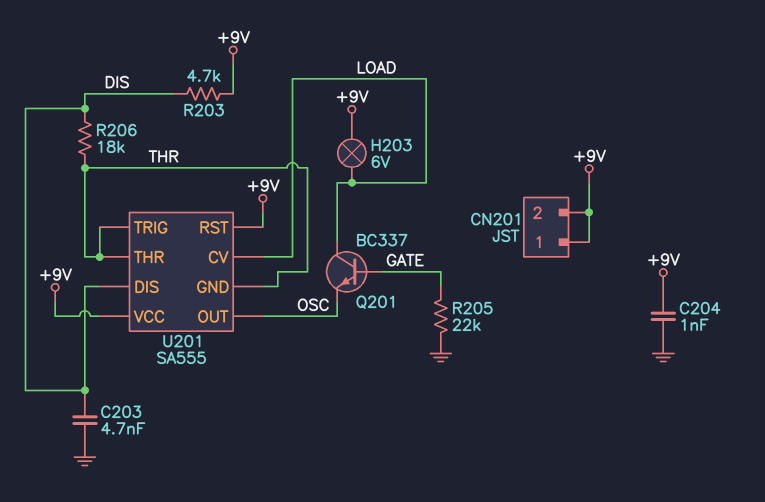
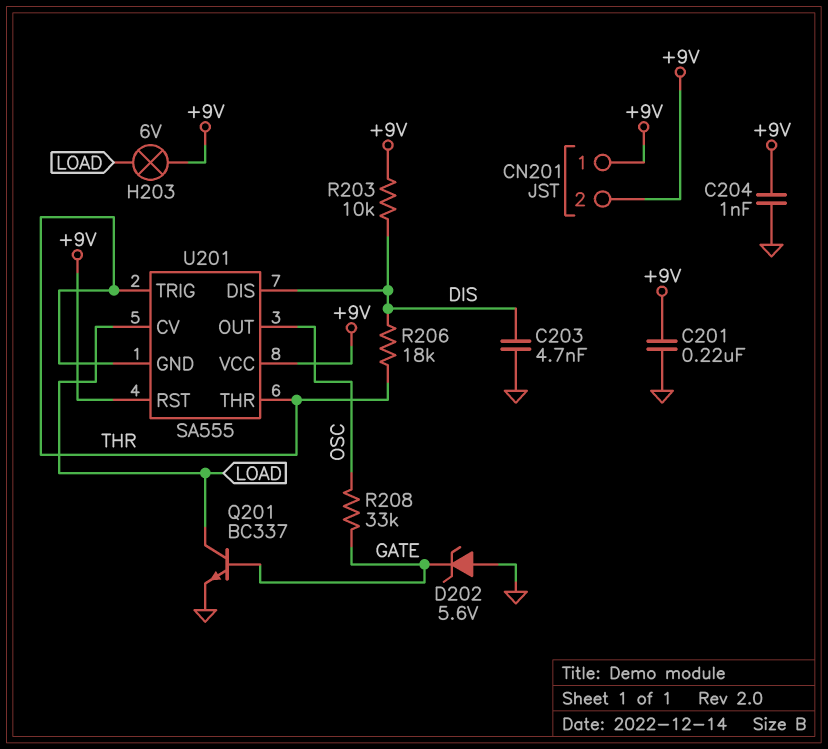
C201: none -> 220nF (+9V, GND)
D202: none -> zener 5.6V (A GND, K GATE)
Q201: NPN BC337 (B GATE, C LOAD, E OSC) -> NPN BC337 (B GATE, C LOAD, E GND)
R203: 4.7k (+9V, DIS) -> 10k (+9V, DIS)
R205: 22k (GATE, GND) -> none
R208: none -> 33k (GATE, OSC)

